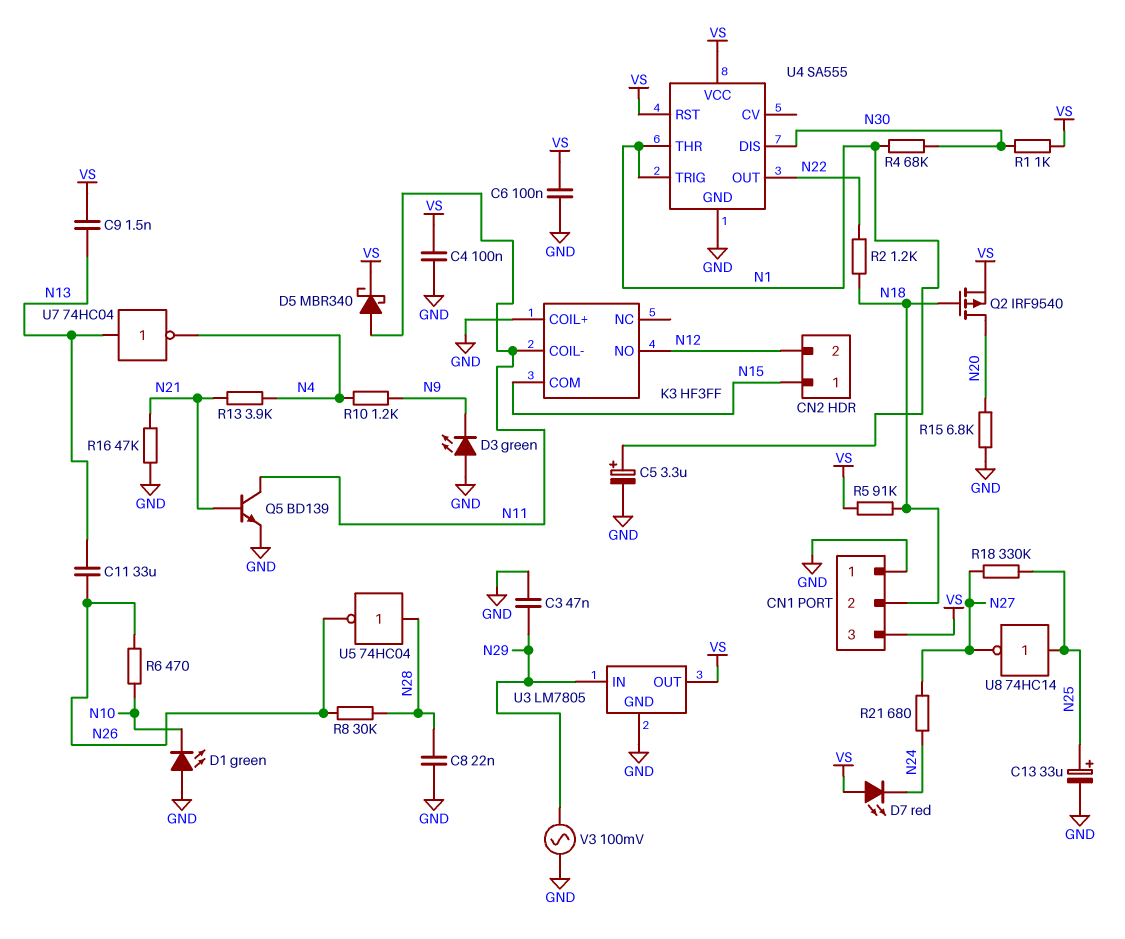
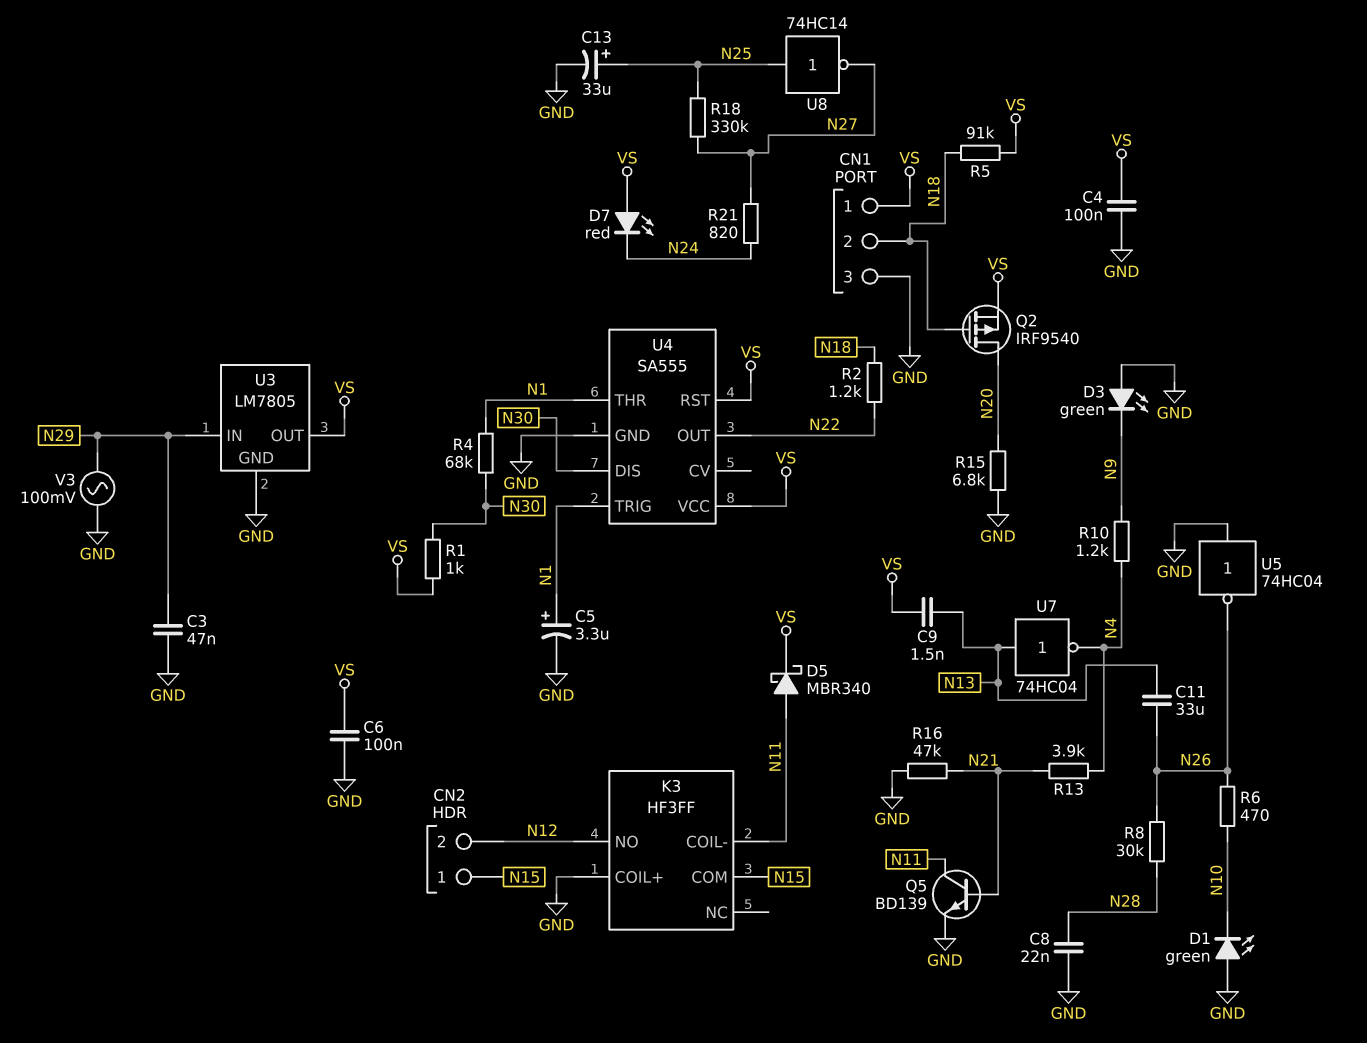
CN1 pin 1: GND -> VS
CN1 pin 3: VS -> GND
R21: 680 (N24, N27) -> 820 (N24, N27)
U5: NOT 74HC04 (in N28, out N26) -> NOT 74HC04 (in GND, out N26)

